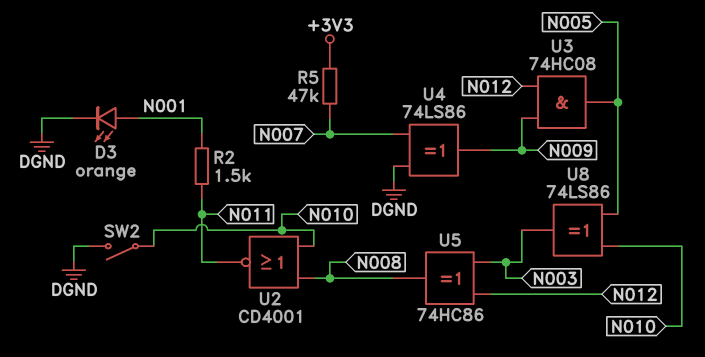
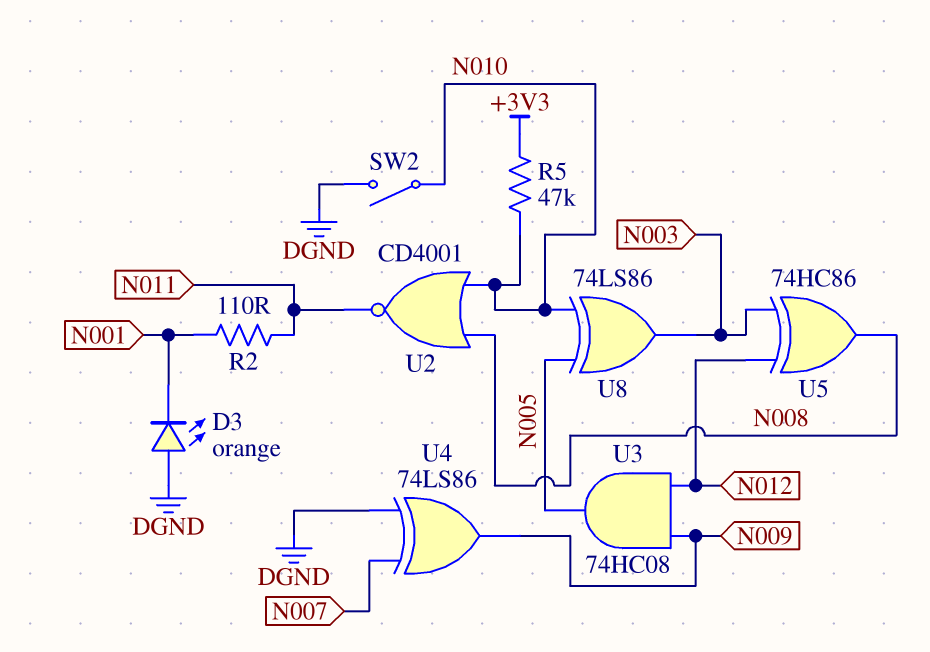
D3: LED orange (A N001, K DGND) -> LED orange (A DGND, K N001)
R2: 1.5k (N001, N011) -> 110 (N001, N011)
R5: 47k (+3V3, N007) -> 47k (+3V3, N010)

